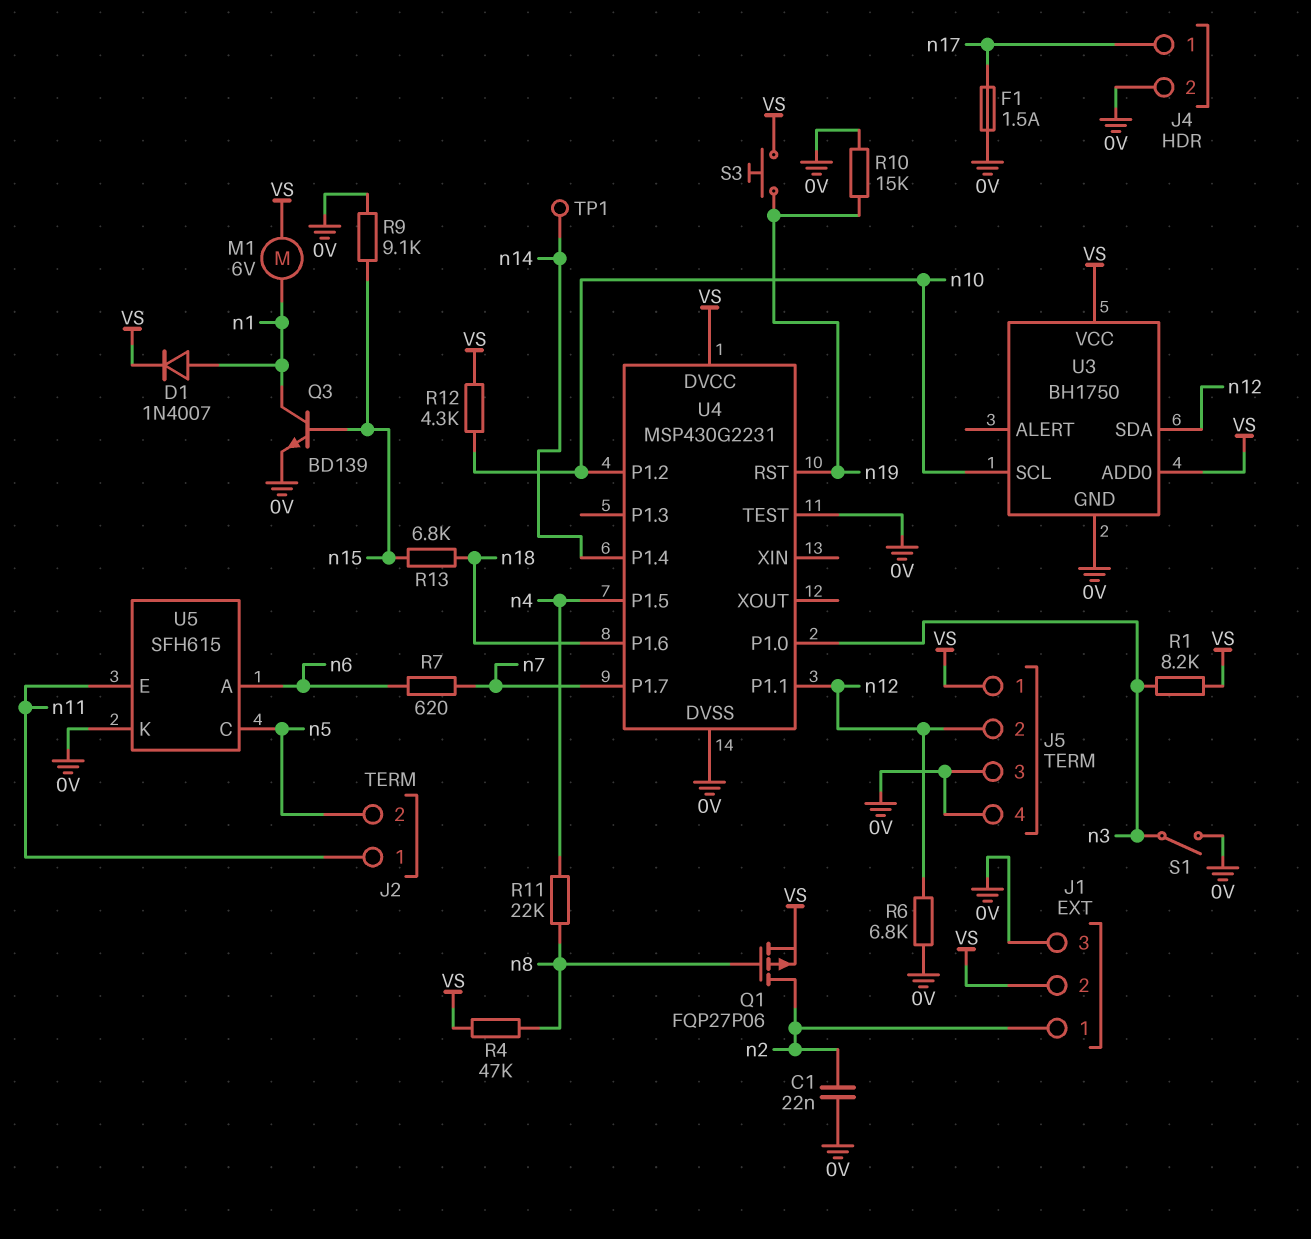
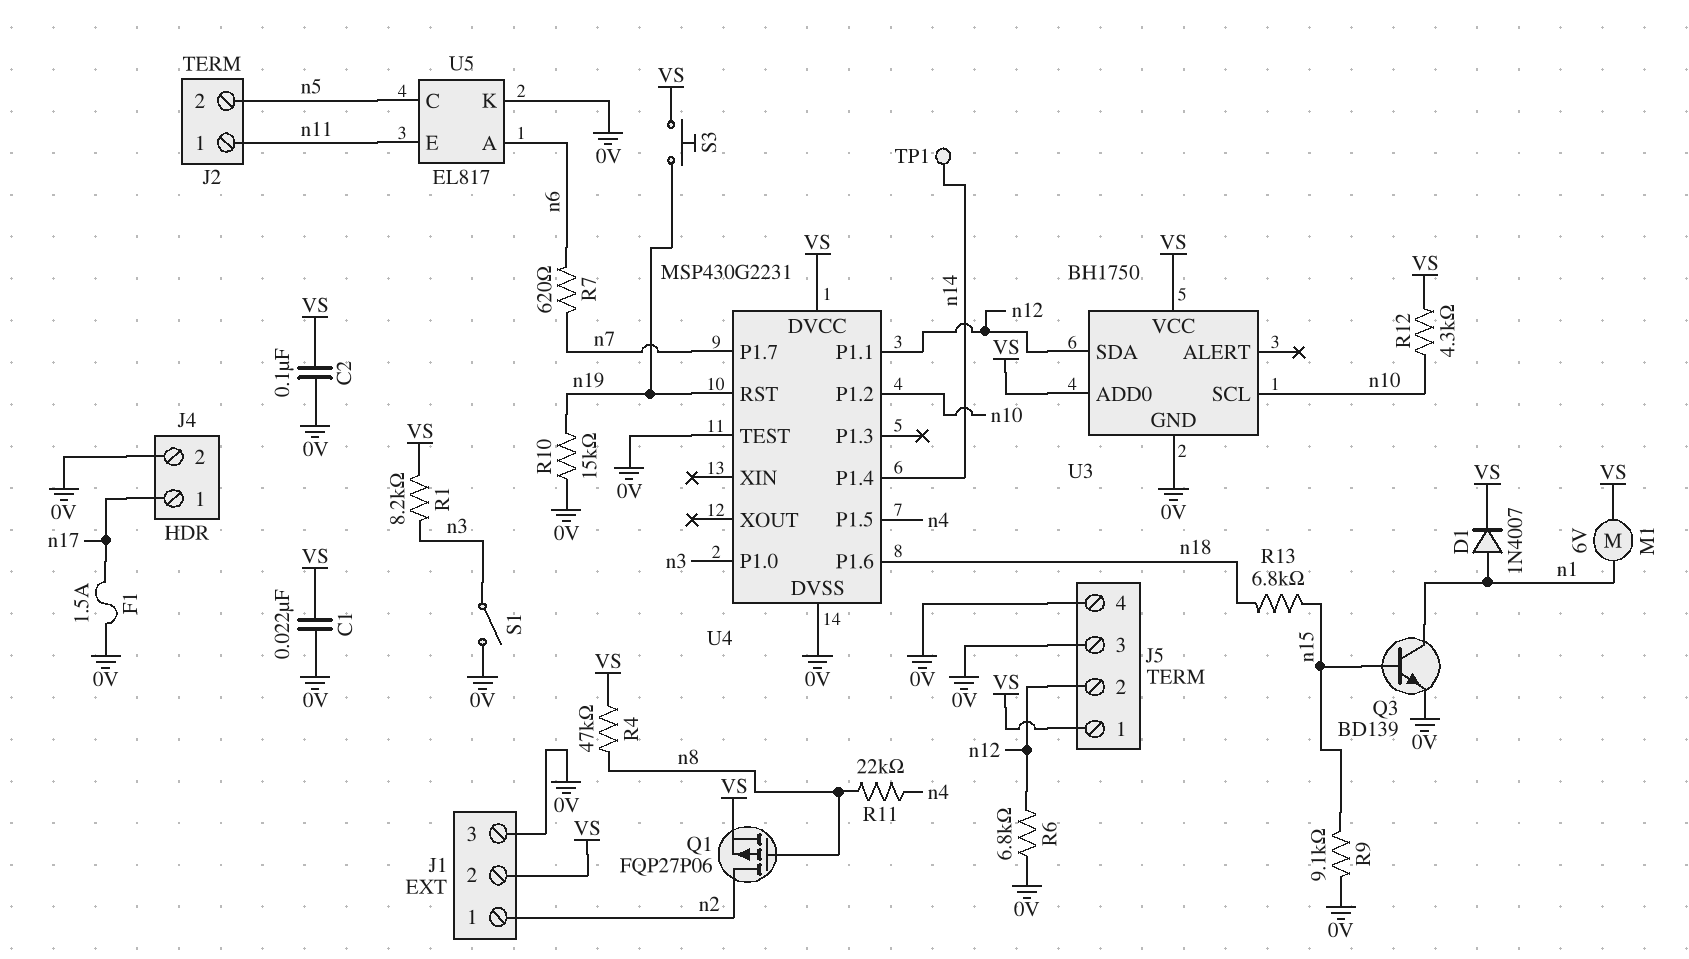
C1: 22nF (0V, n2) -> 22nF (0V, VS)
C2: none -> 100nF (0V, VS)
U5: SFH615 -> EL817

